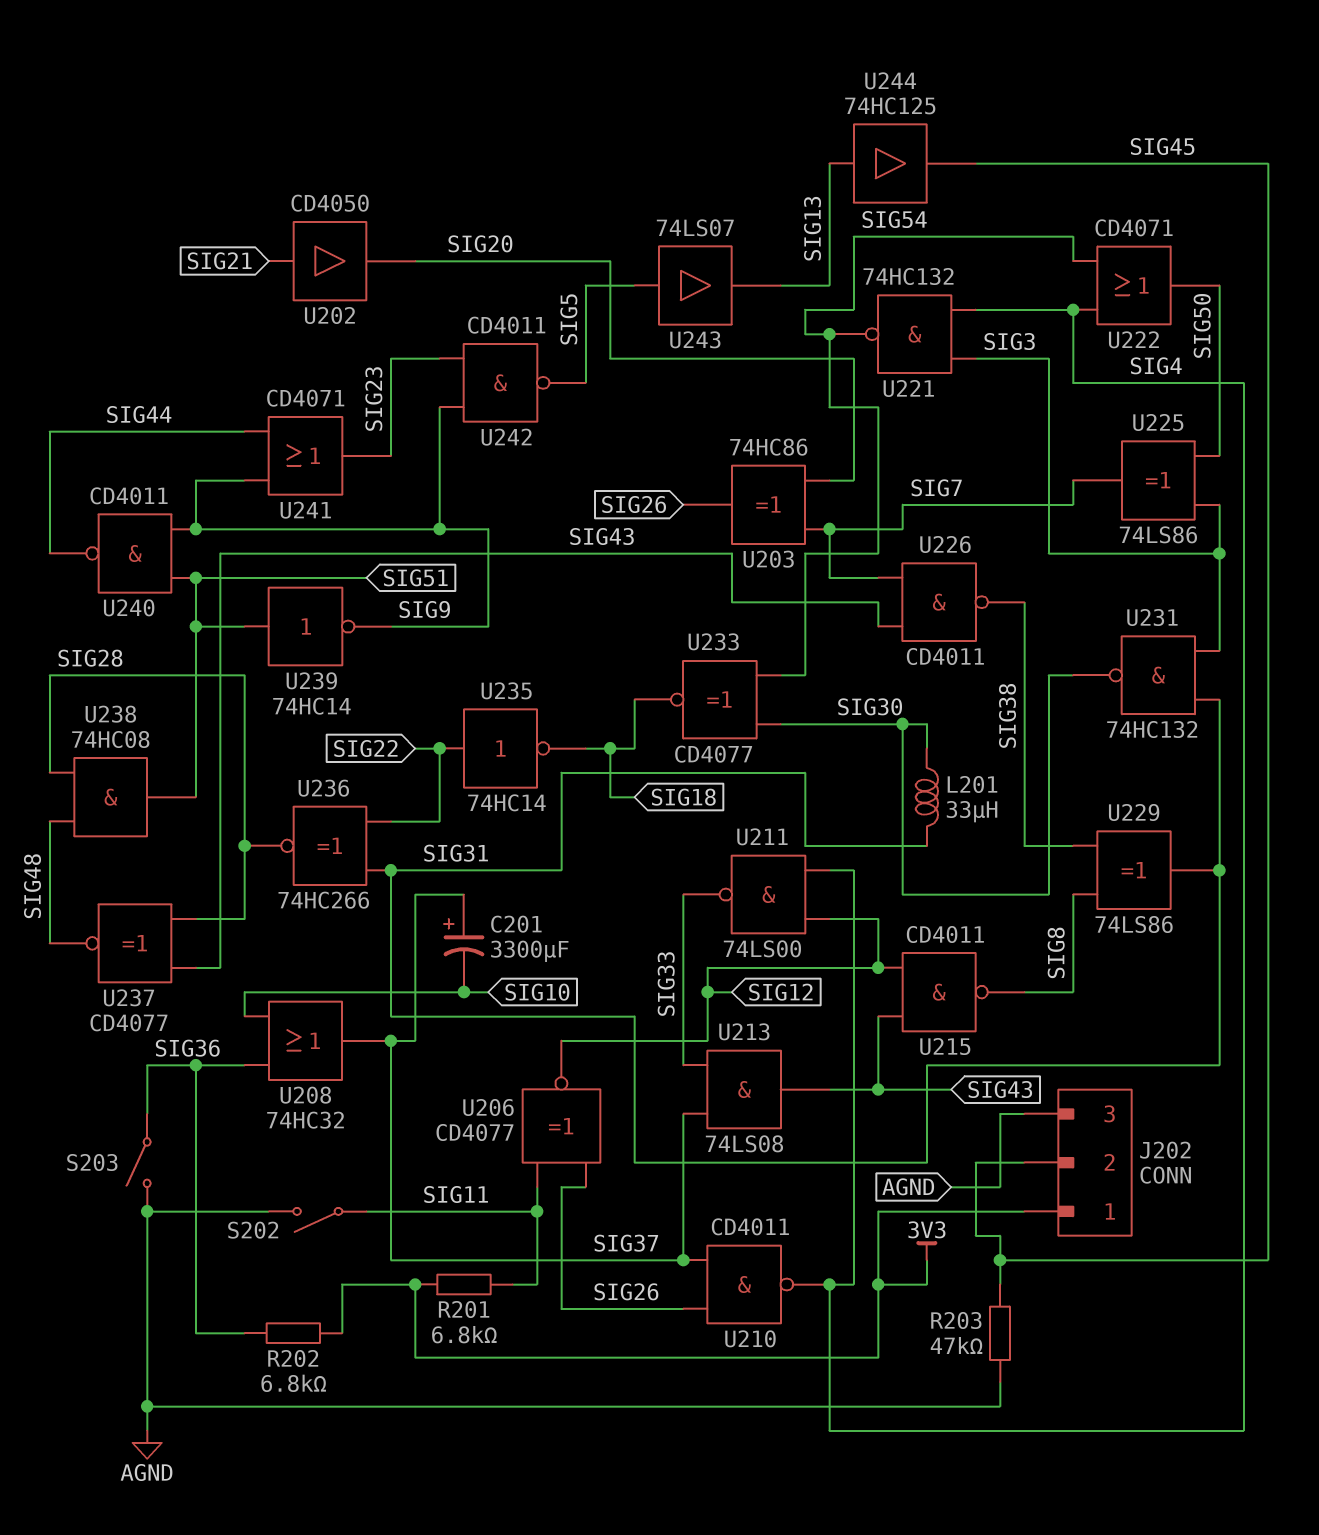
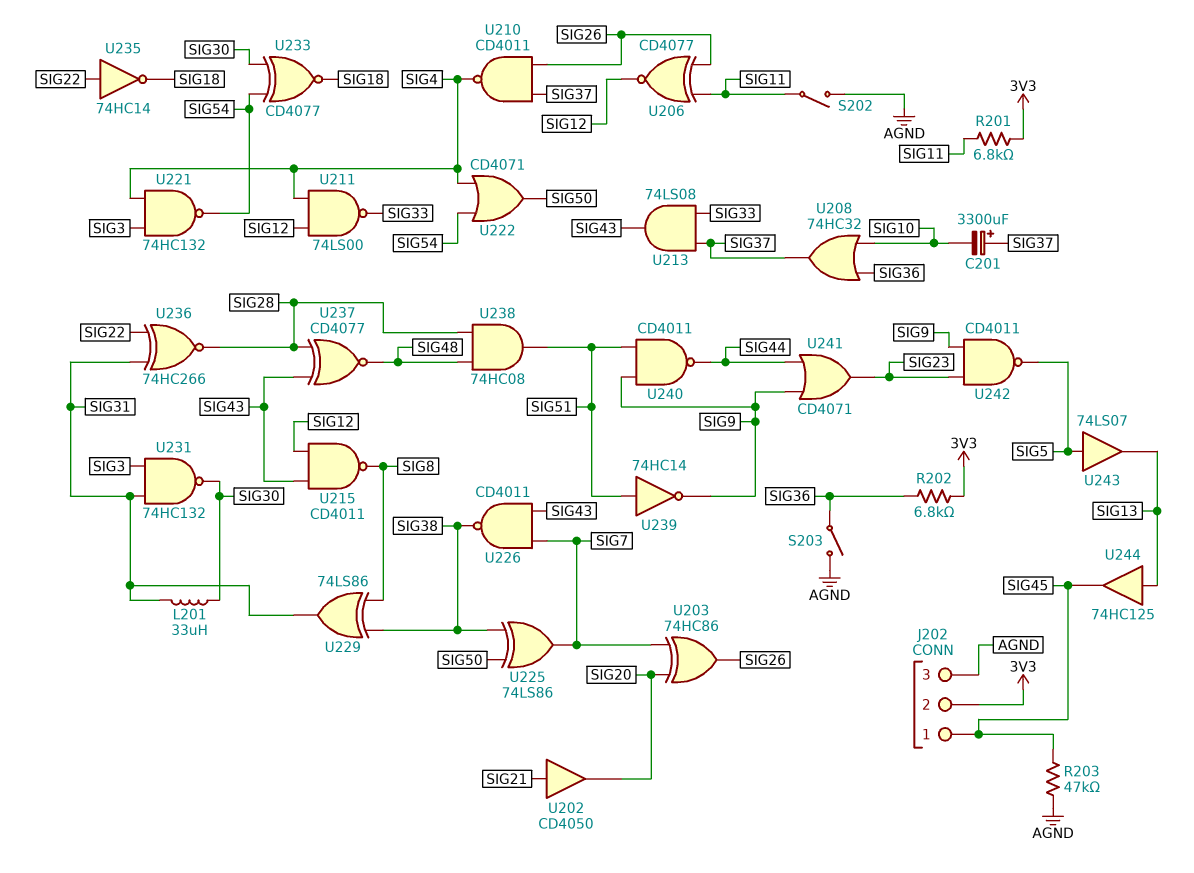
J202 pin 1: 3V3 -> SIG45
J202 pin 2: SIG45 -> 3V3
U225: XOR 74LS86 (in SIG3, in SIG50, out SIG7) -> XOR 74LS86 (in SIG38, in SIG50, out SIG7)

